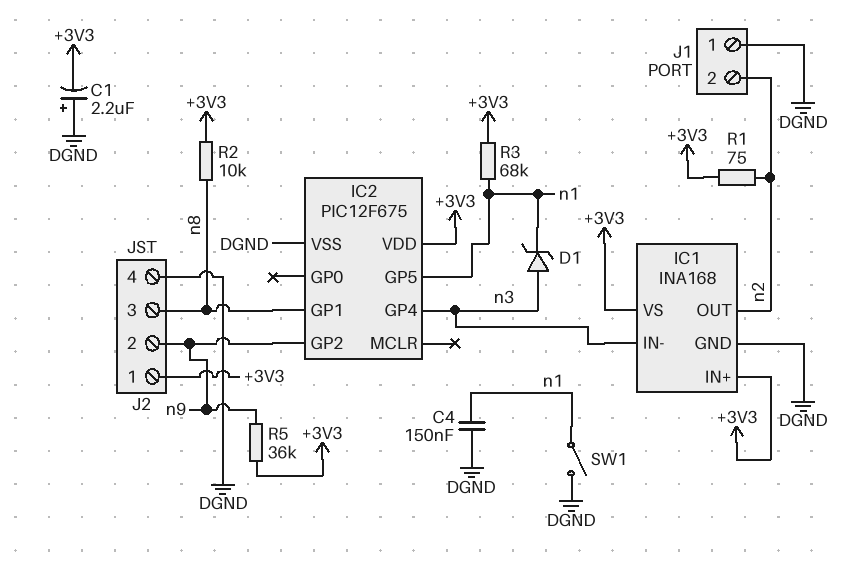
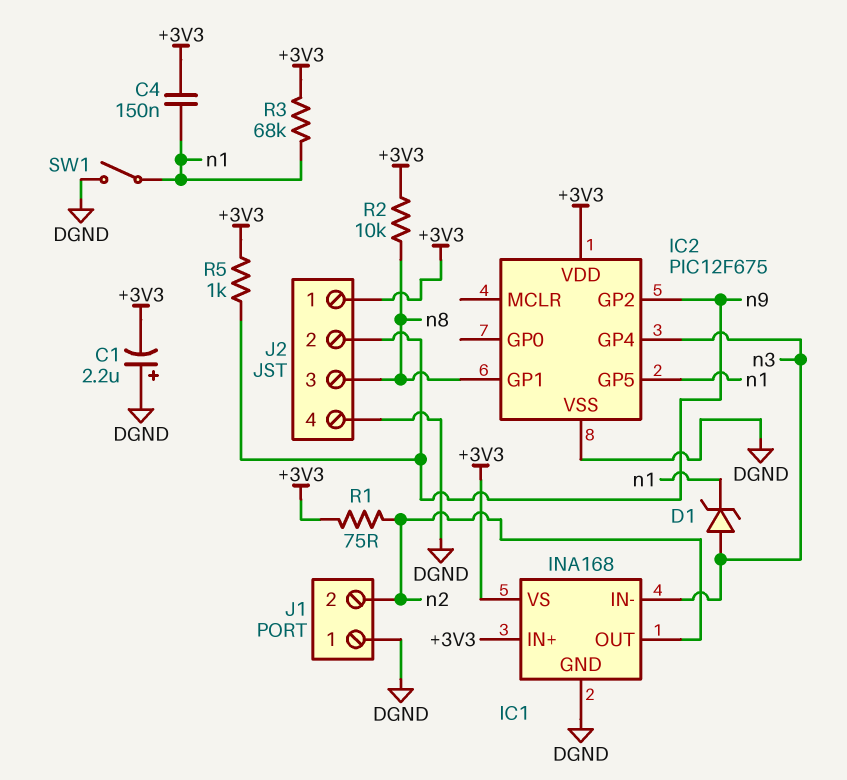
C4: 150nF (DGND, n1) -> 150nF (+3V3, n1)
R5: 36k (+3V3, n9) -> 1k (+3V3, n9)

